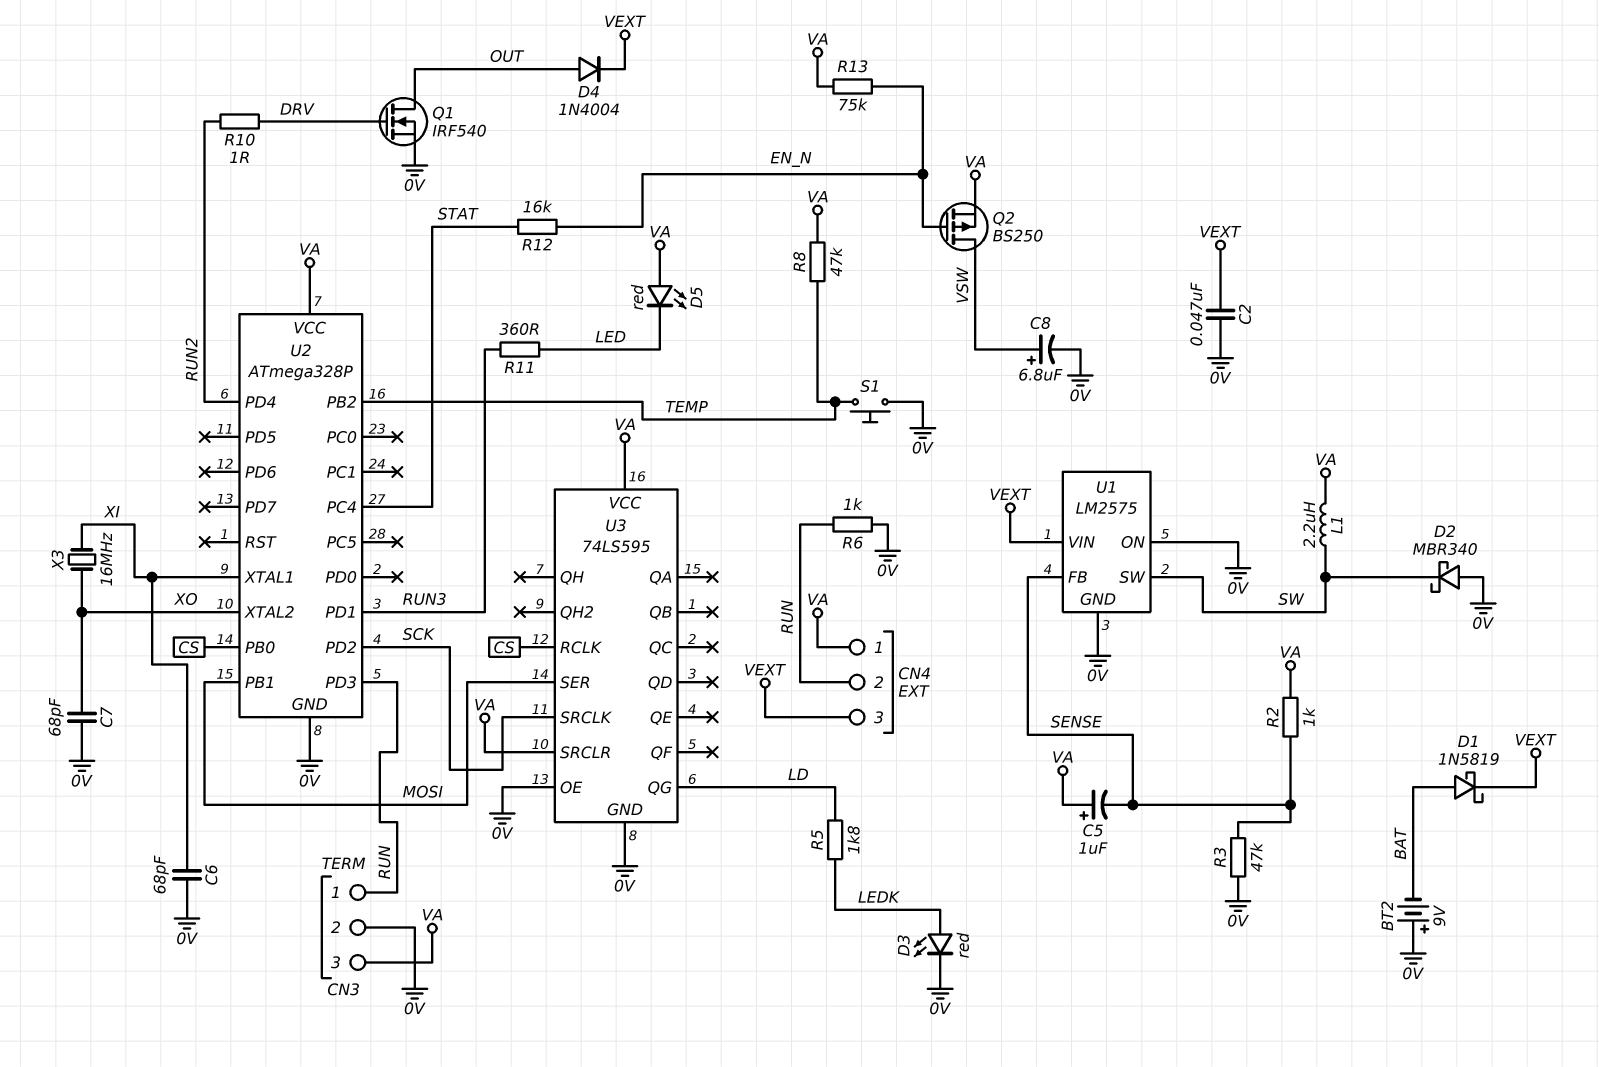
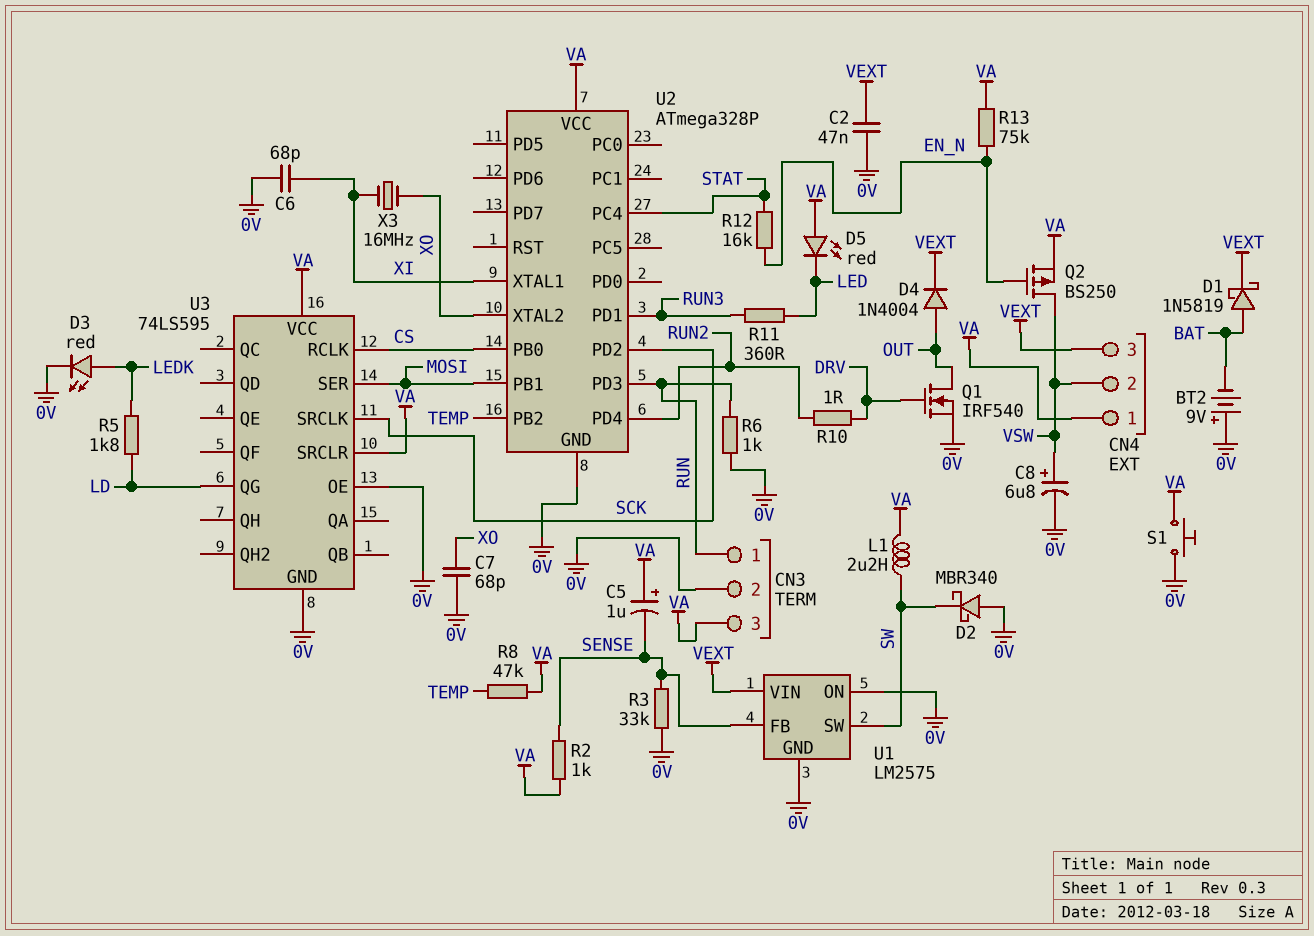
CN4 pin 2: RUN -> VSW
R3: 47k (0V, SENSE) -> 33k (0V, SENSE)
S1: button (0V, TEMP) -> button (0V, VA)

